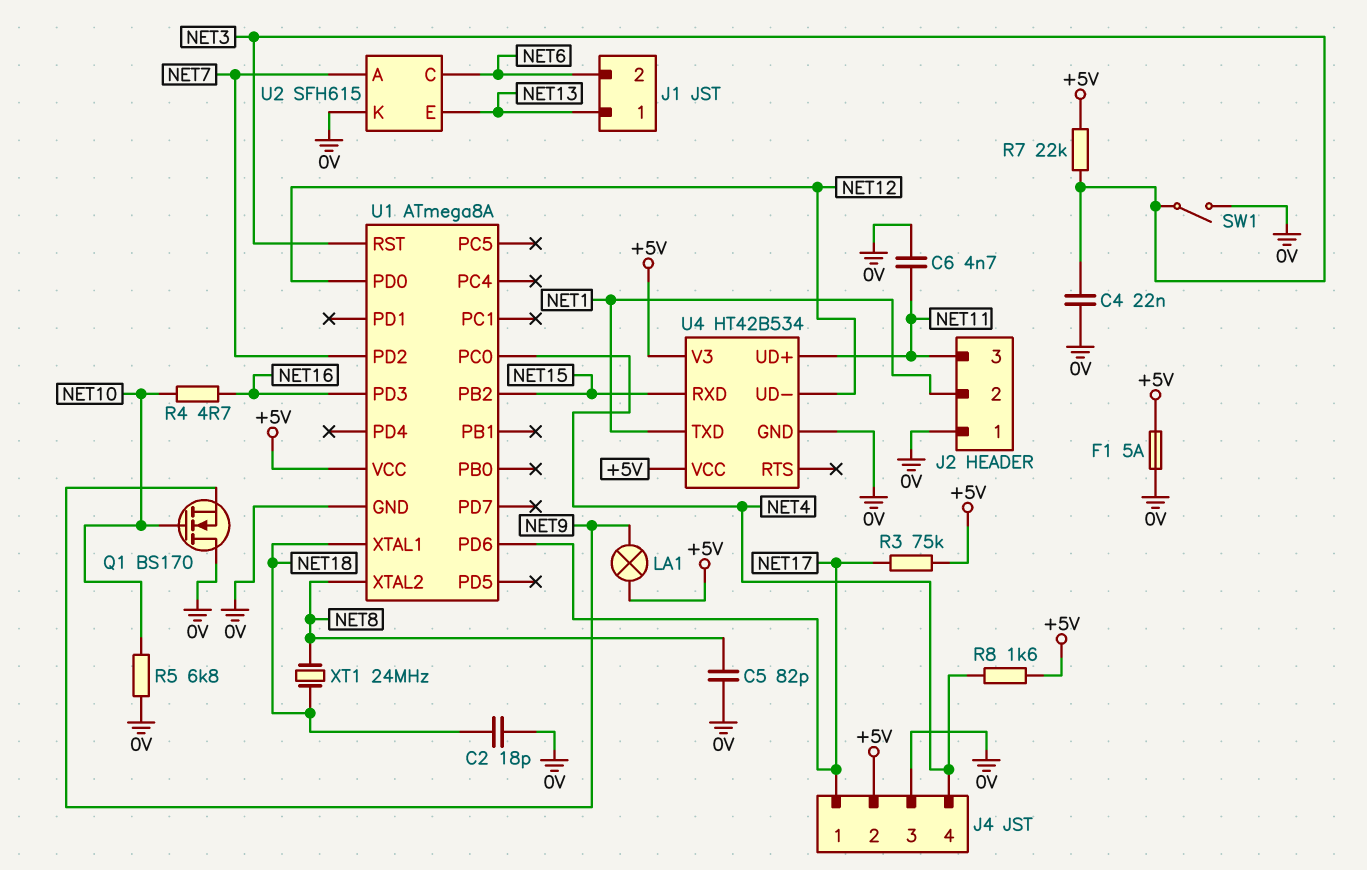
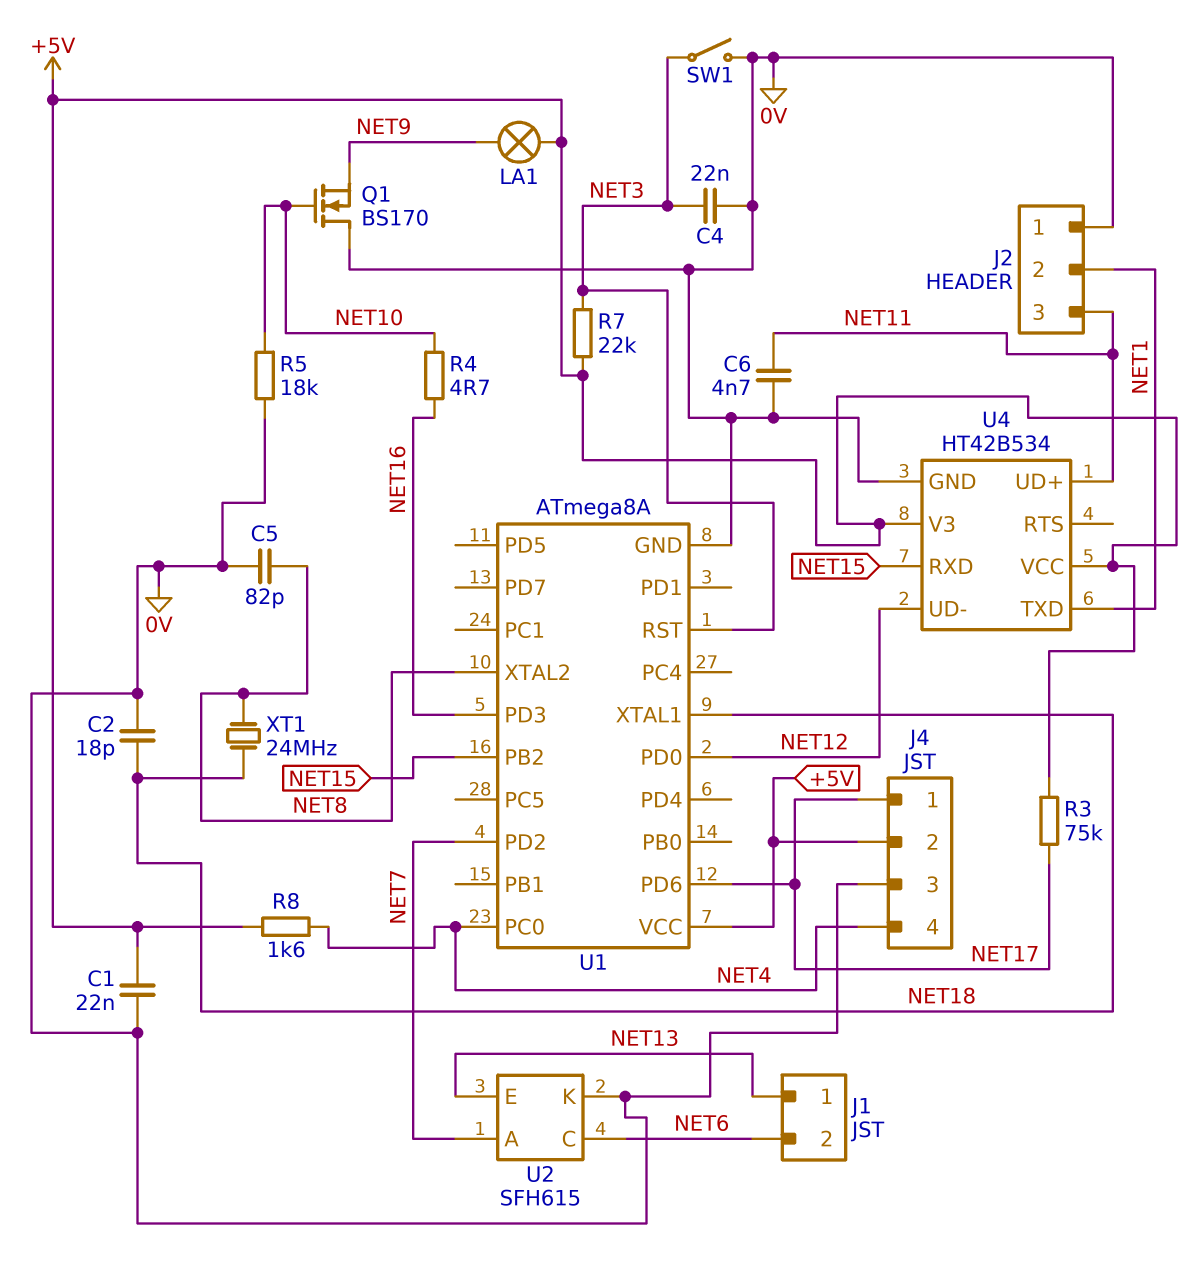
C1: none -> 22nF (+5V, 0V)
F1: 5A (+5V, 0V) -> none
R5: 6.8k (0V, NET10) -> 18k (0V, NET10)

